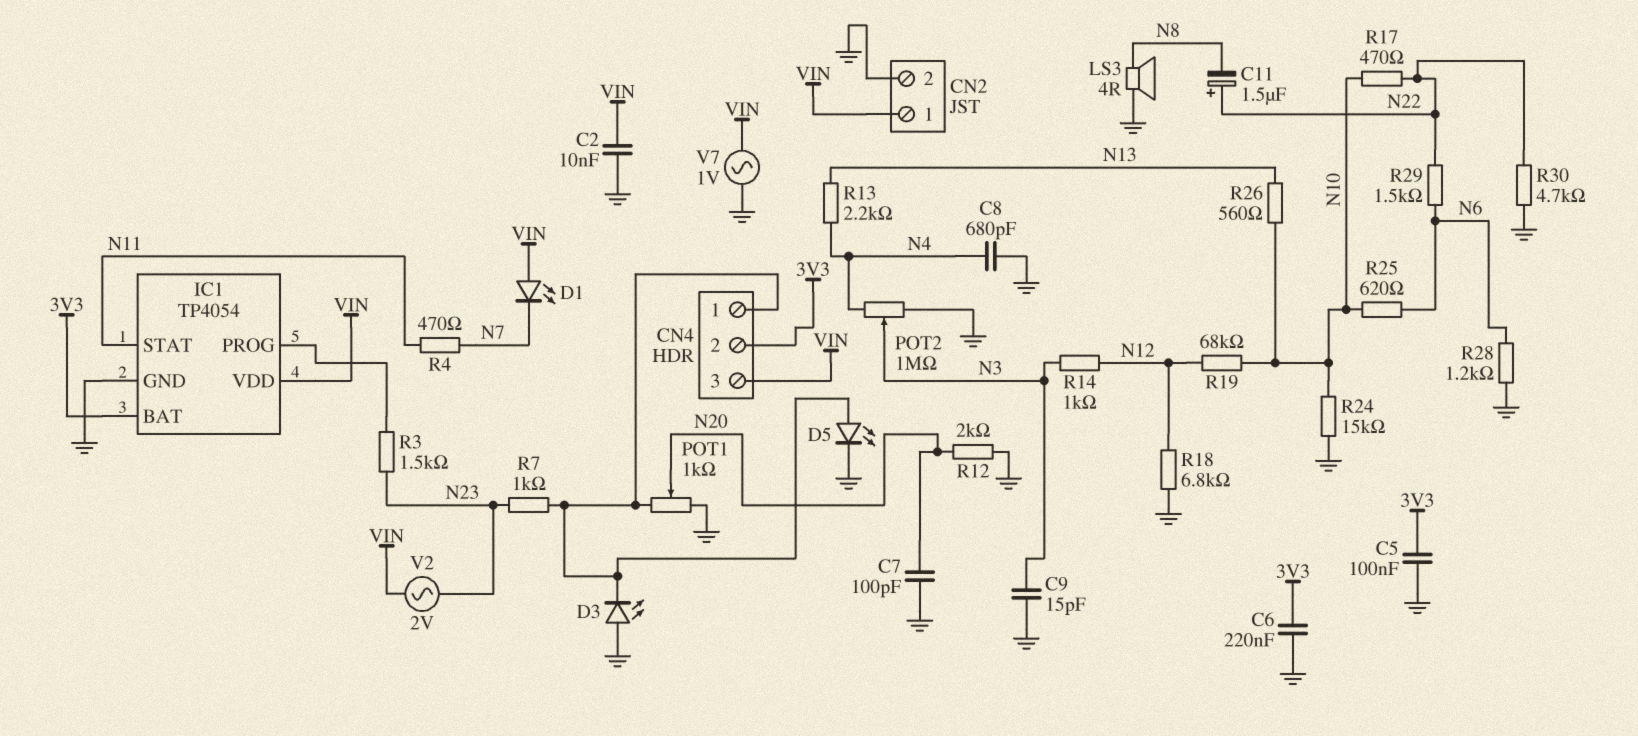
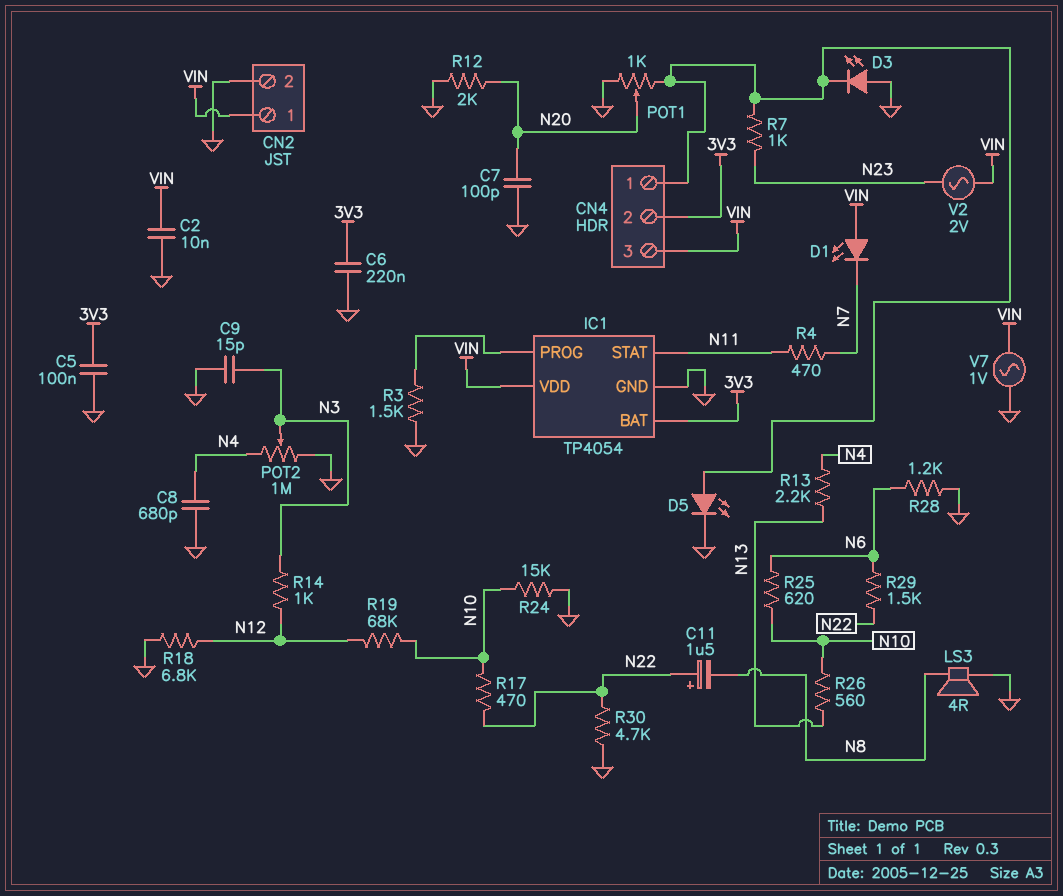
R3: 1.5k (IC1/PROG, N23) -> 1.5k (GND, IC1/PROG)

